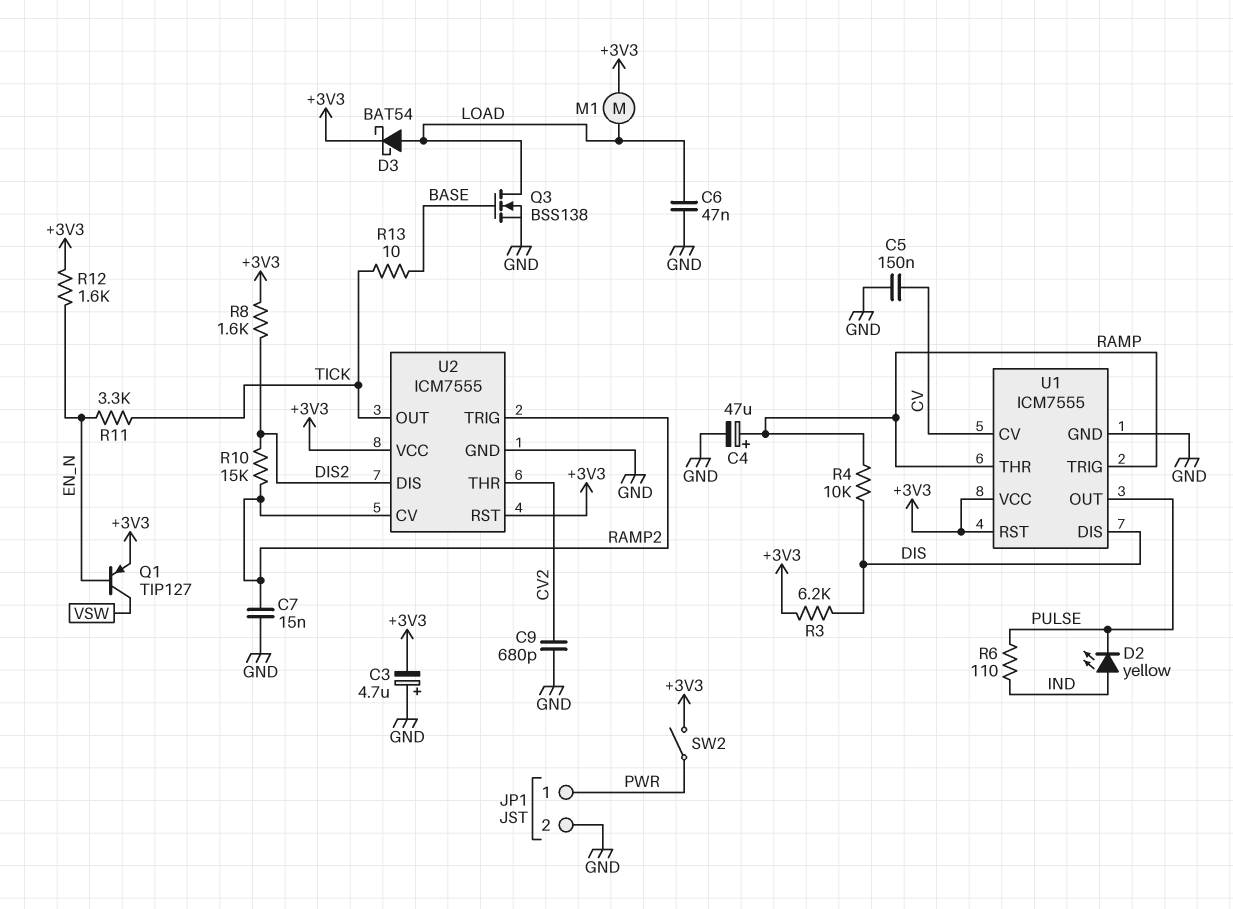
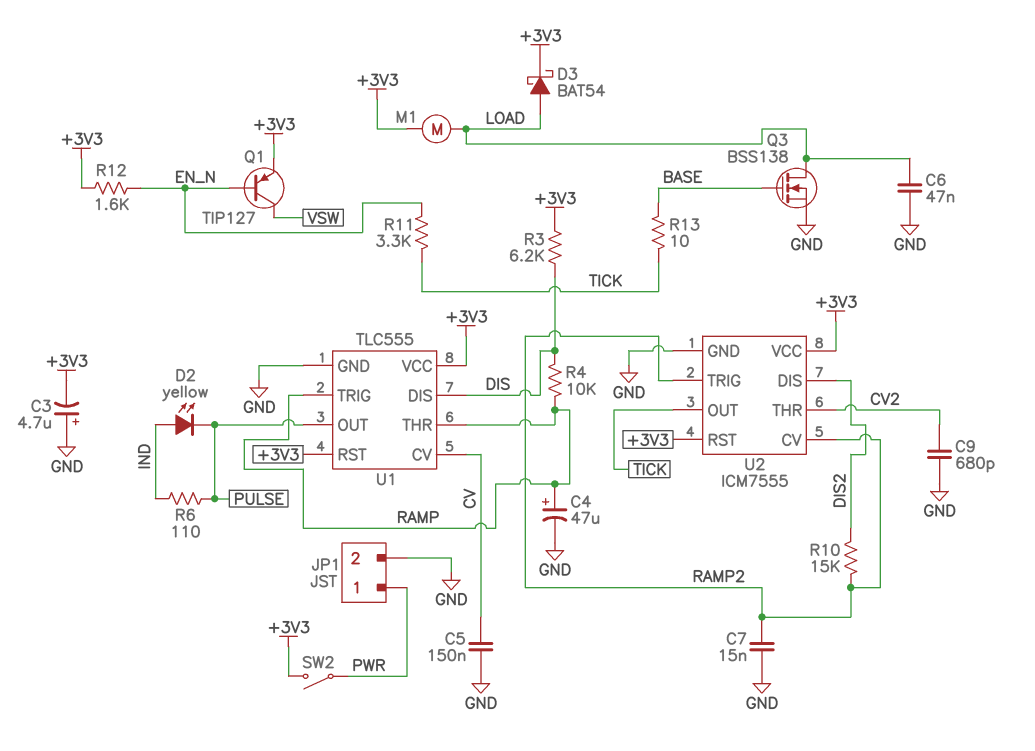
R8: 1.6k (+3V3, DIS2) -> none
U1: ICM7555 -> TLC555

